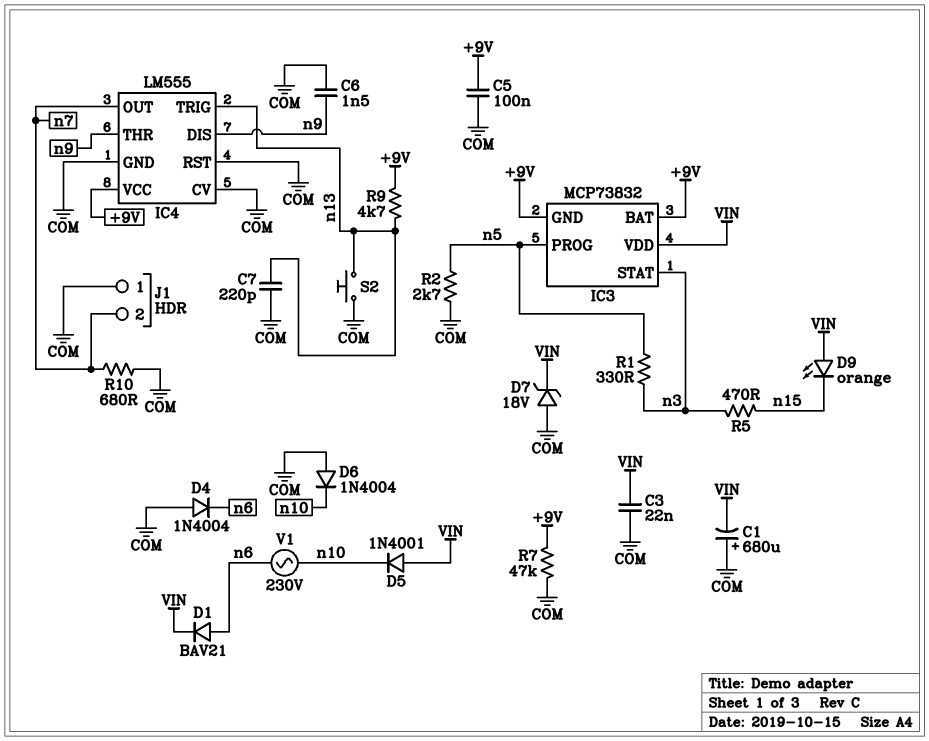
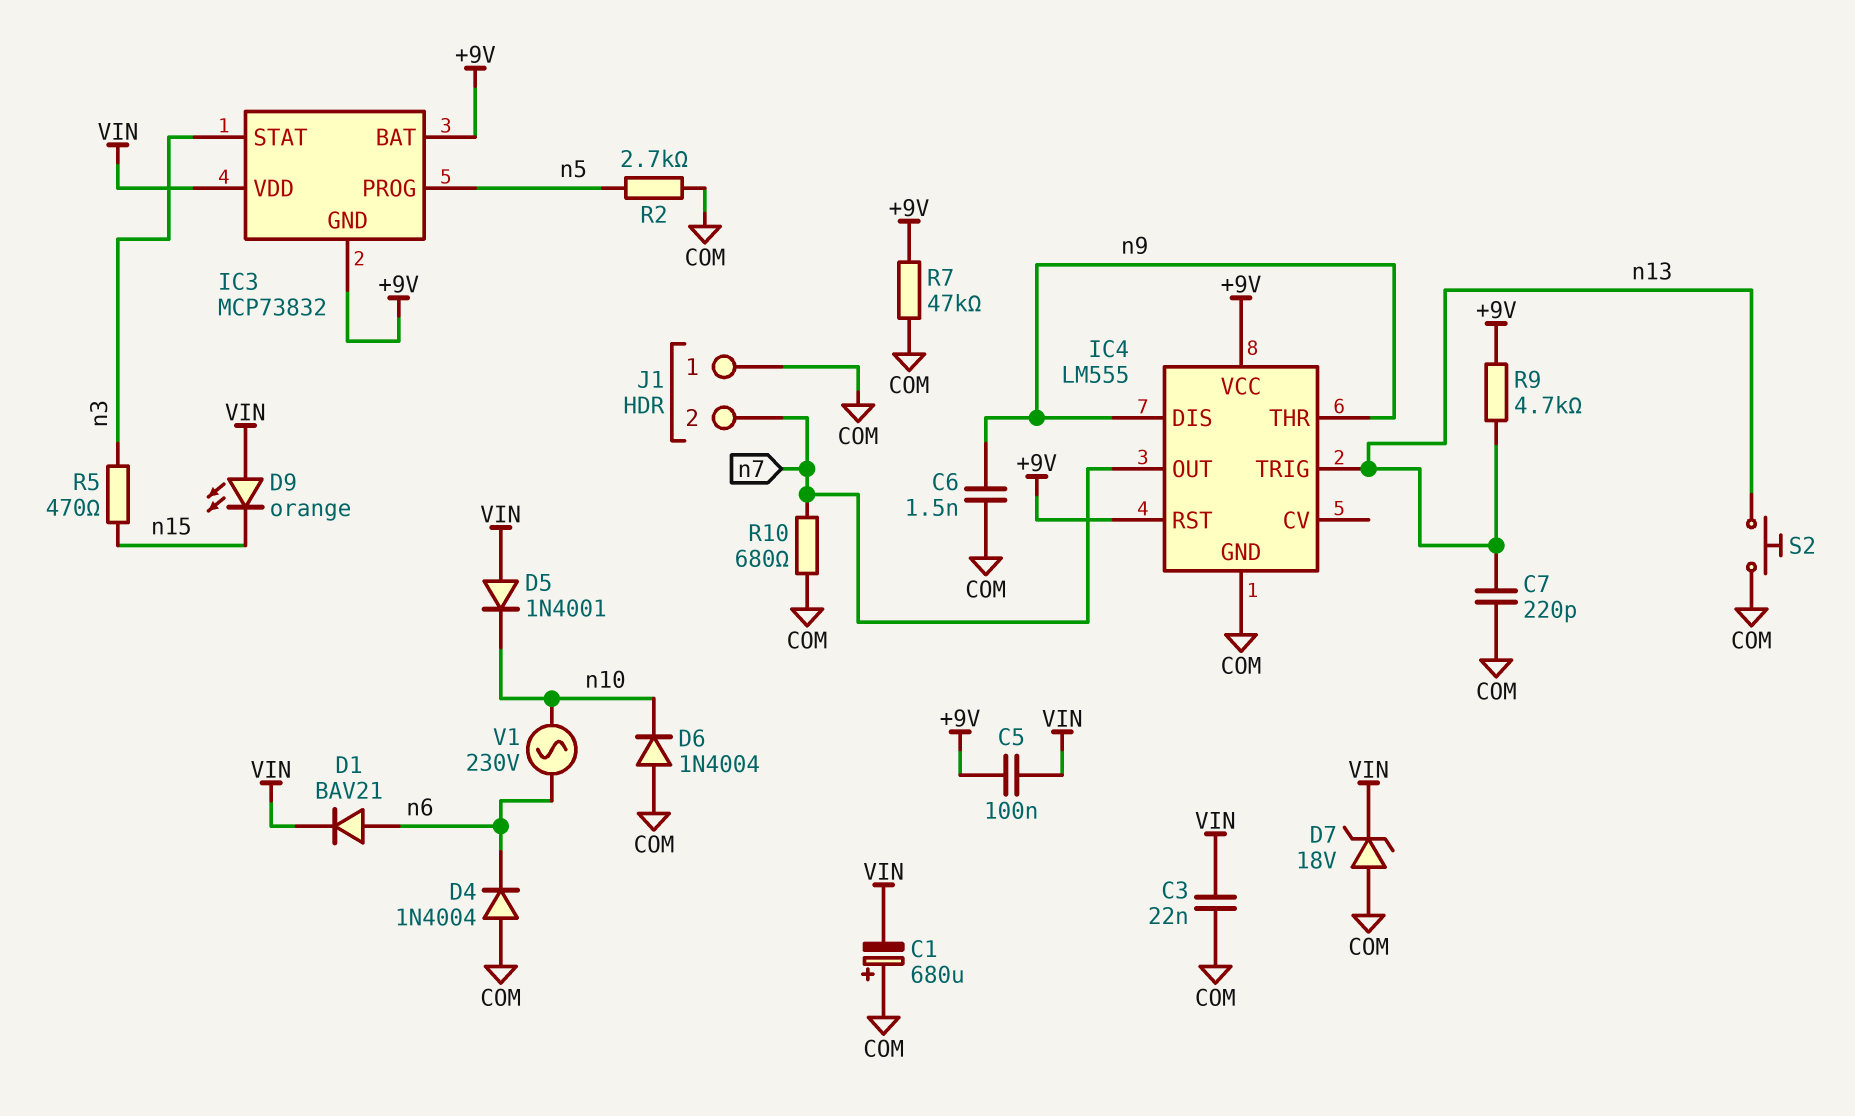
C5: 100nF (+9V, COM) -> 100nF (+9V, VIN)
IC4 pin CV: COM -> none
IC4 pin RST: COM -> +9V
R1: 330 (n3, n5) -> none

